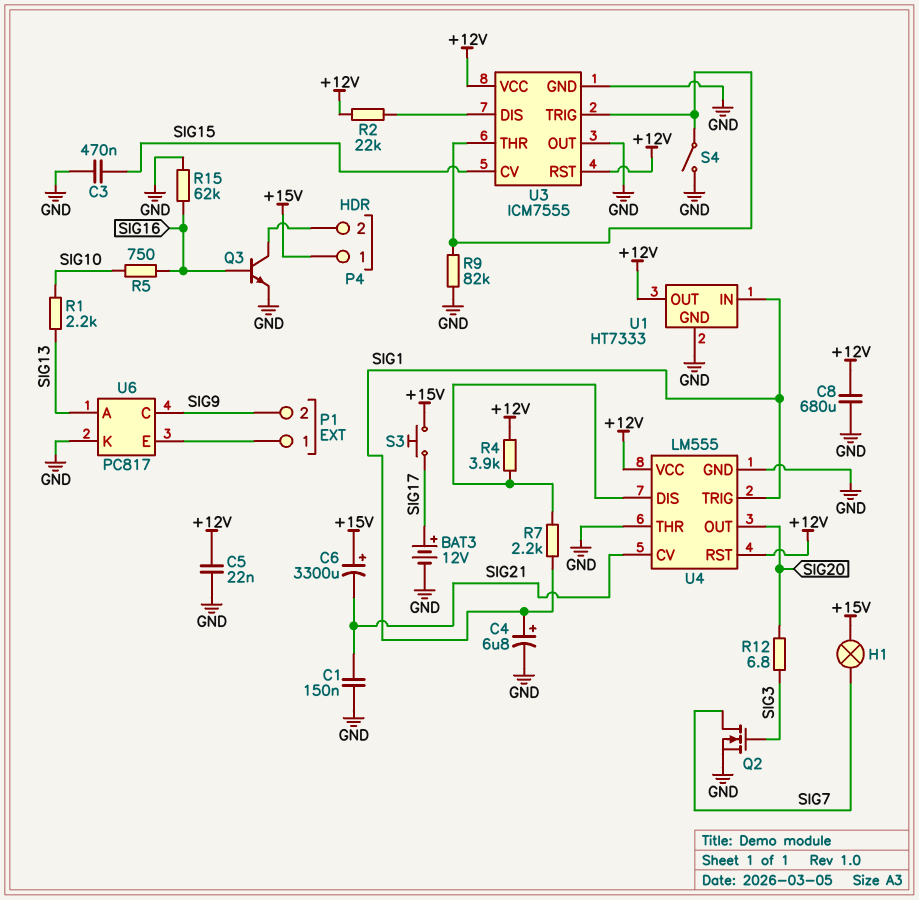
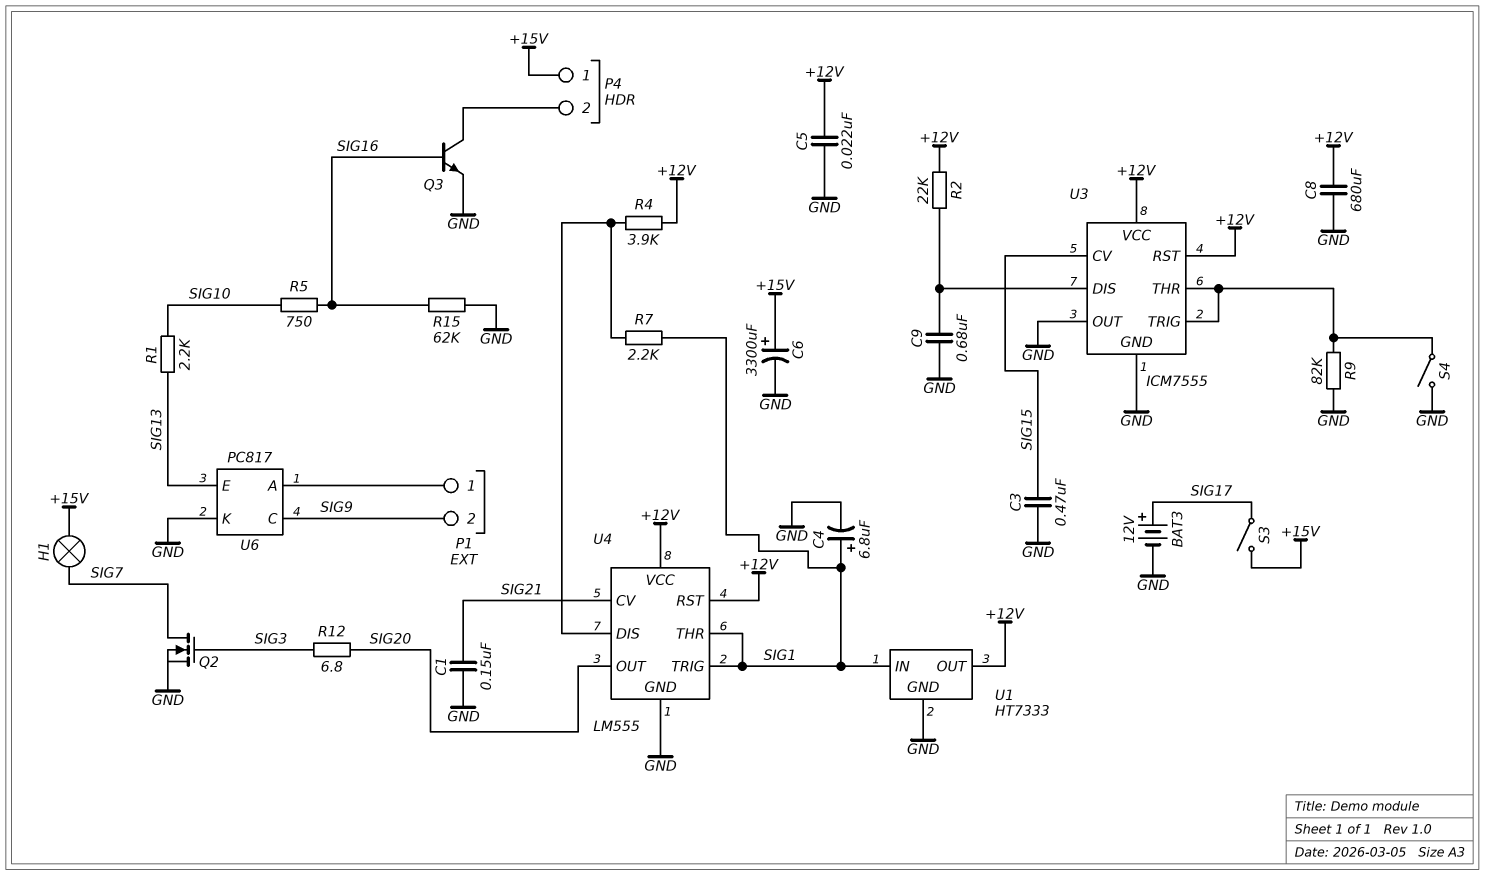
C6: 3300uF (plus +15V, minus SIG21) -> 3300uF (plus +15V, minus GND)
C9: none -> 680nF (GND, U3/DIS)
S3: button (+15V, SIG17) -> switch (+15V, SIG17)
U4 pin THR: GND -> SIG1
U6 pin A: SIG13 -> P1/1
U6 pin E: P1/1 -> SIG13

